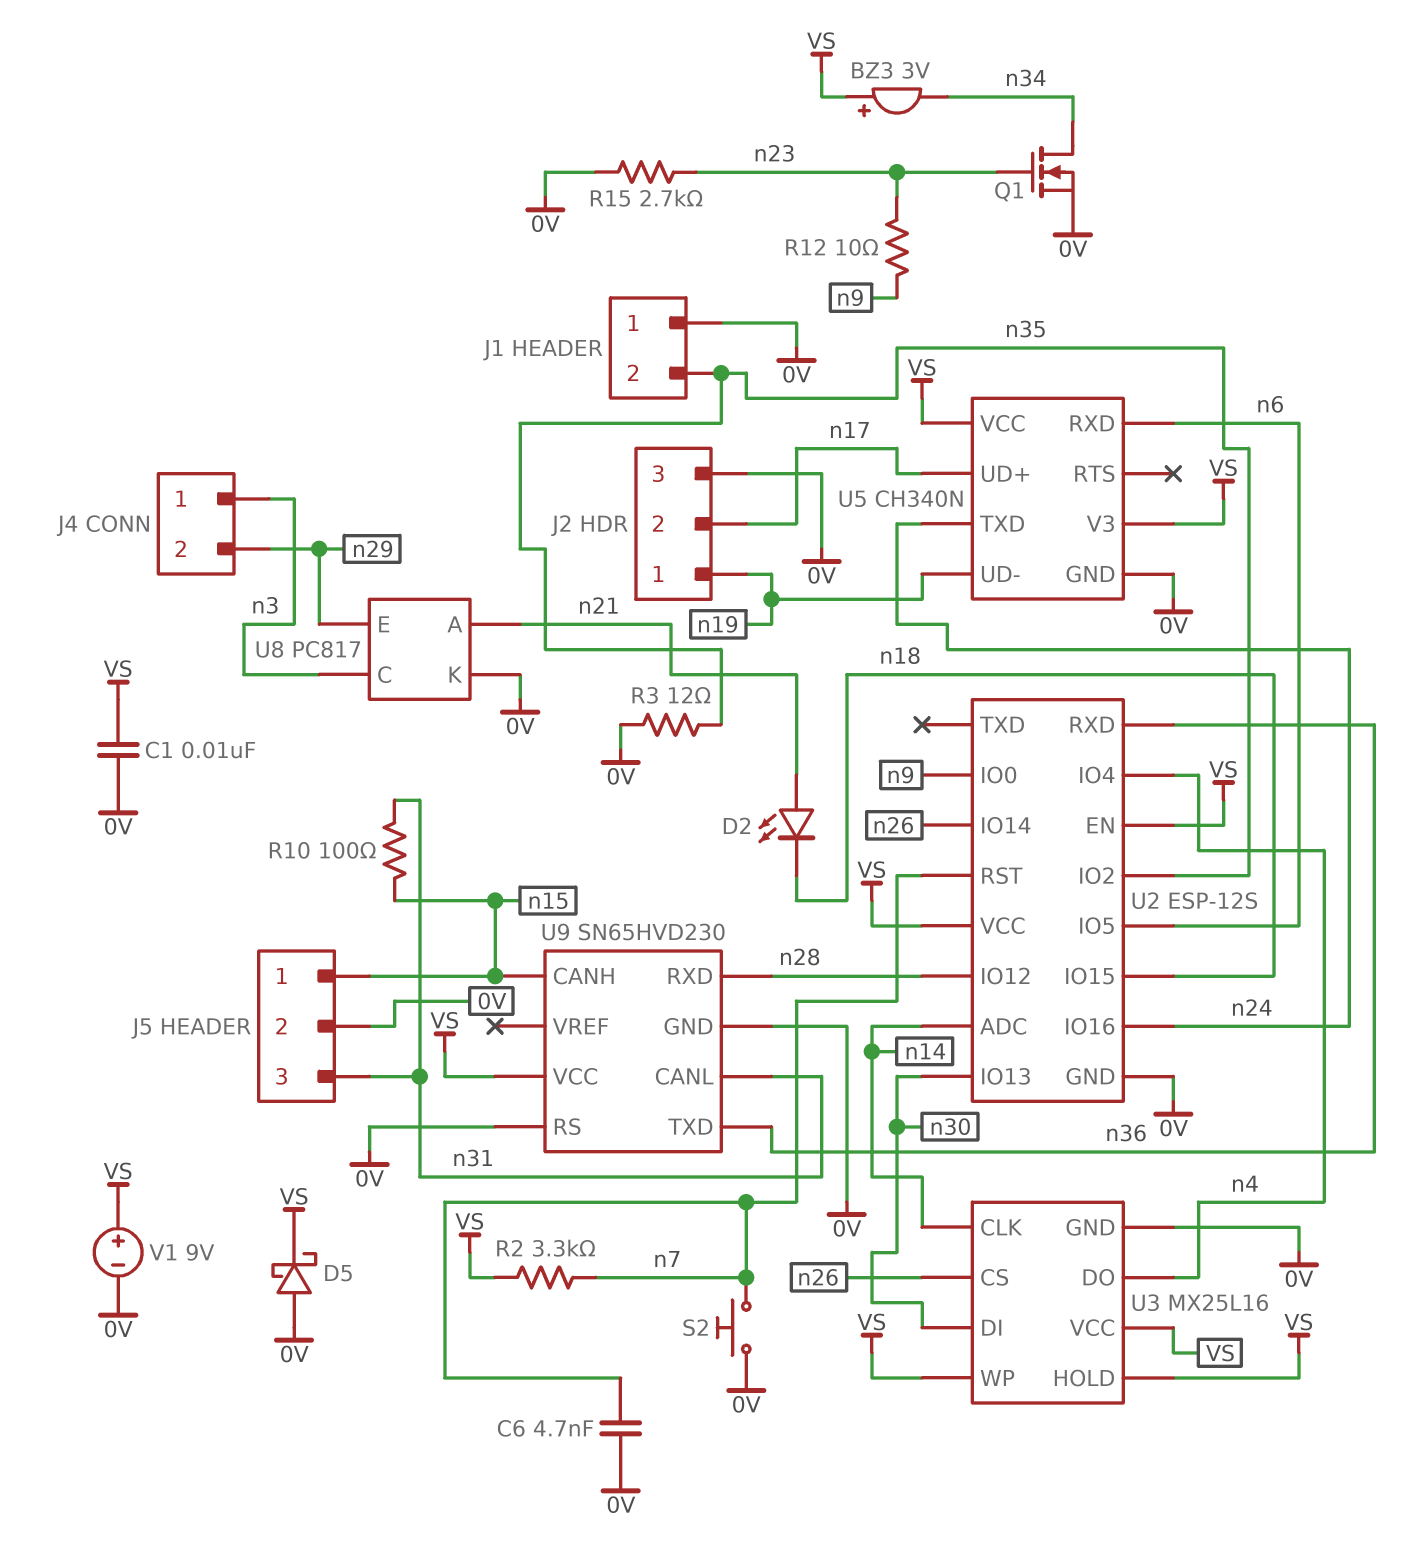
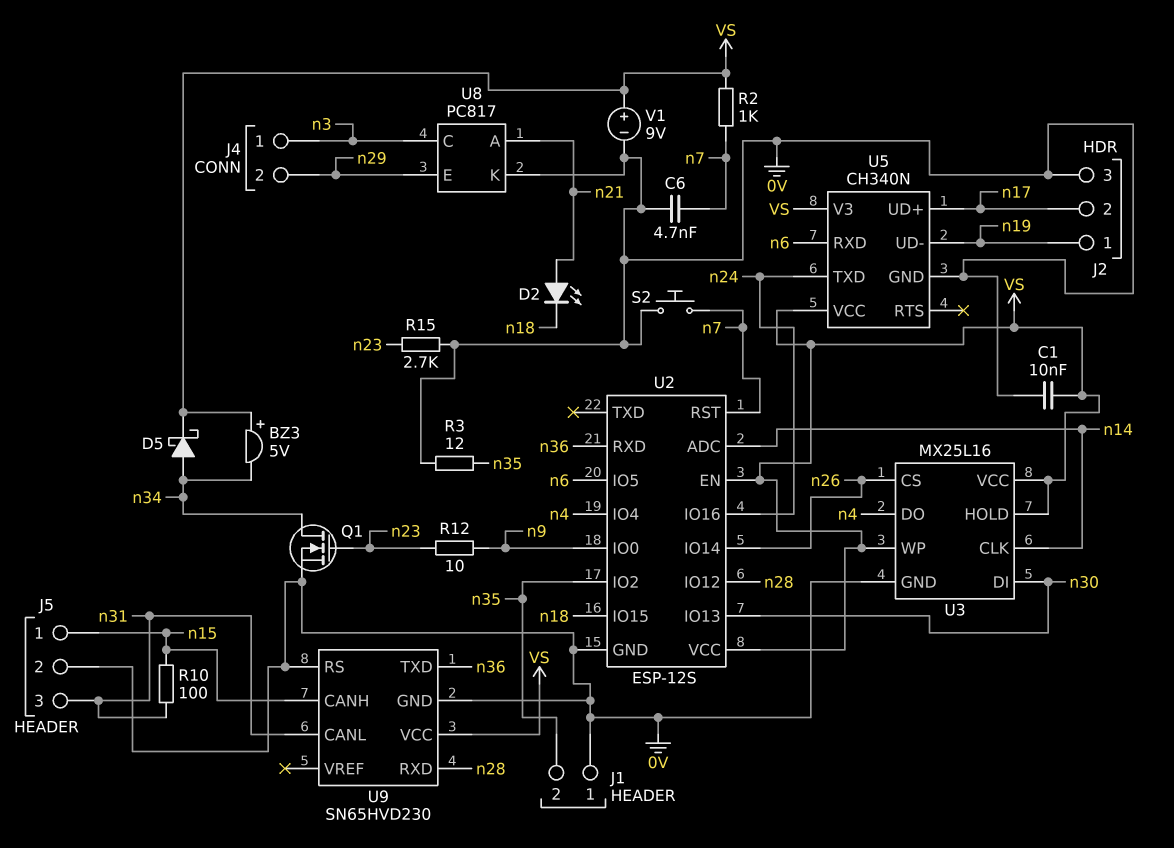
BZ3: buzzer 3V (plus VS, minus n34) -> buzzer 5V (plus VS, minus n34)
D5: schottky (A 0V, K VS) -> schottky (A n34, K VS)
R2: 3.3k (VS, n7) -> 1k (VS, n7)

